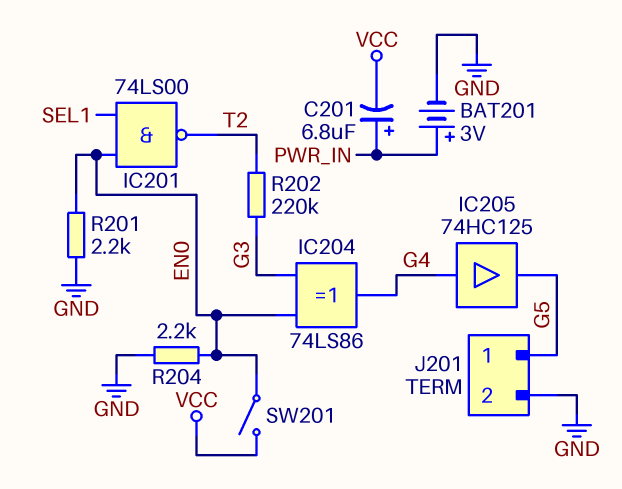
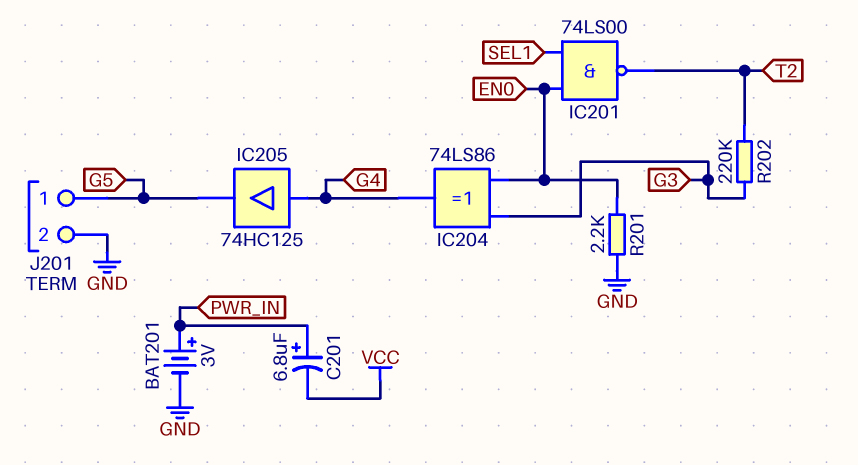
R204: 2.2k (EN0, GND) -> none
SW201: switch (EN0, VCC) -> none

